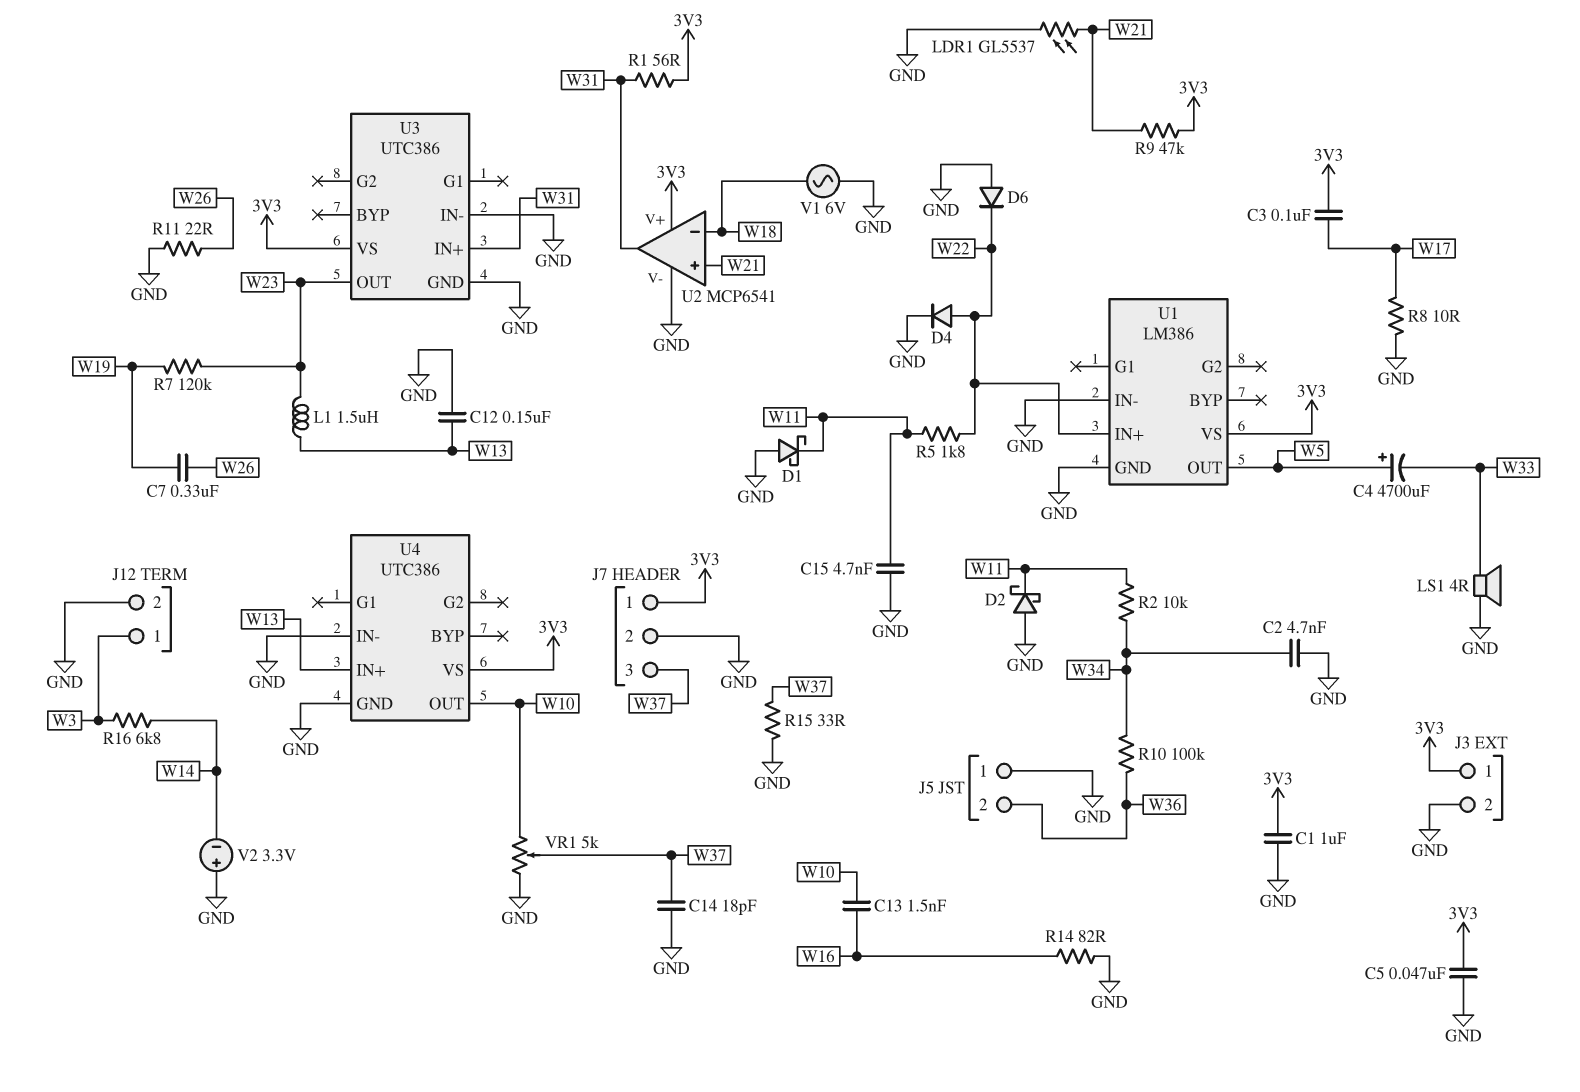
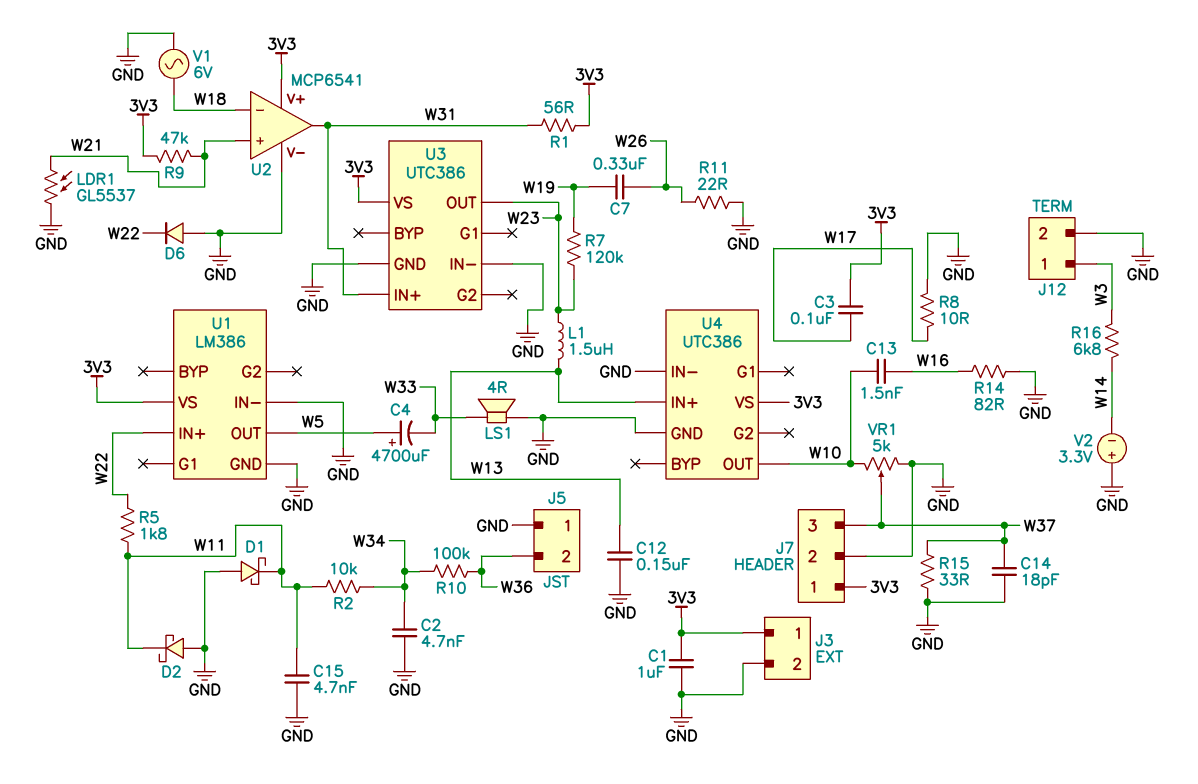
C5: 47nF (3V3, GND) -> none
D4: diode (A W22, K GND) -> none

